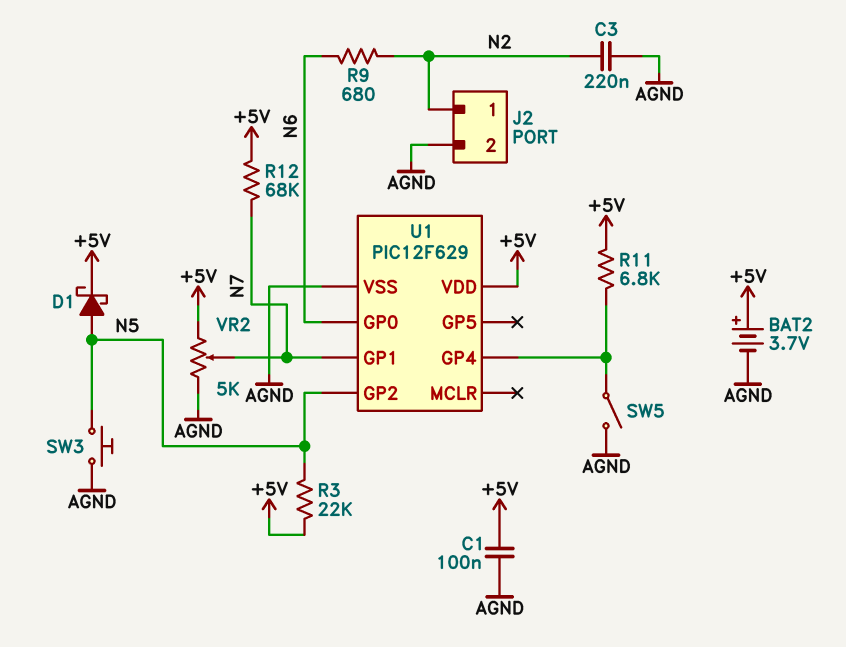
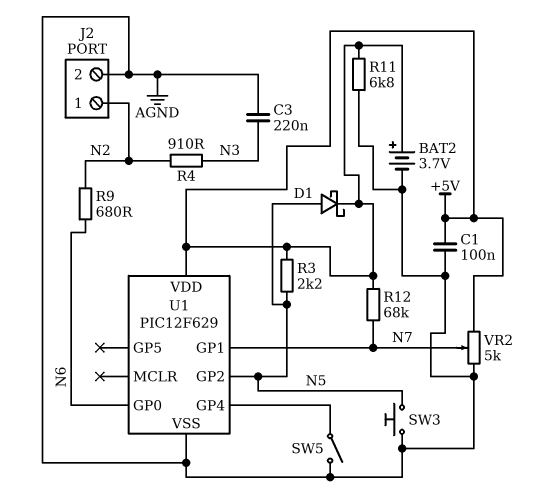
C3: 220nF (AGND, N2) -> 220nF (AGND, N3)
R3: 22k (+5V, N5) -> 2.2k (+5V, N5)
R4: none -> 910 (N2, N3)
R11: 6.8k (+5V, U1/GP4) -> 6.8k (+5V, AGND)

